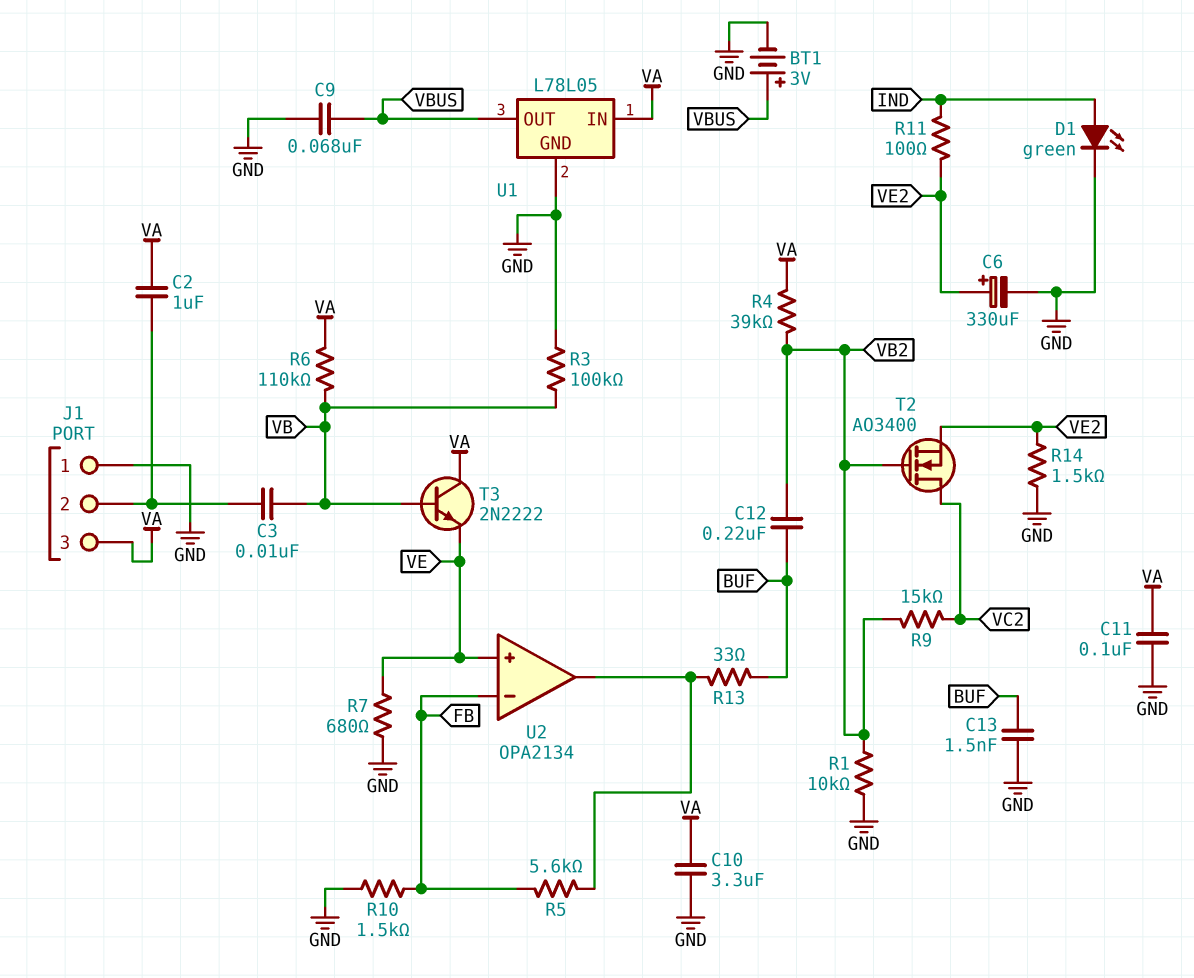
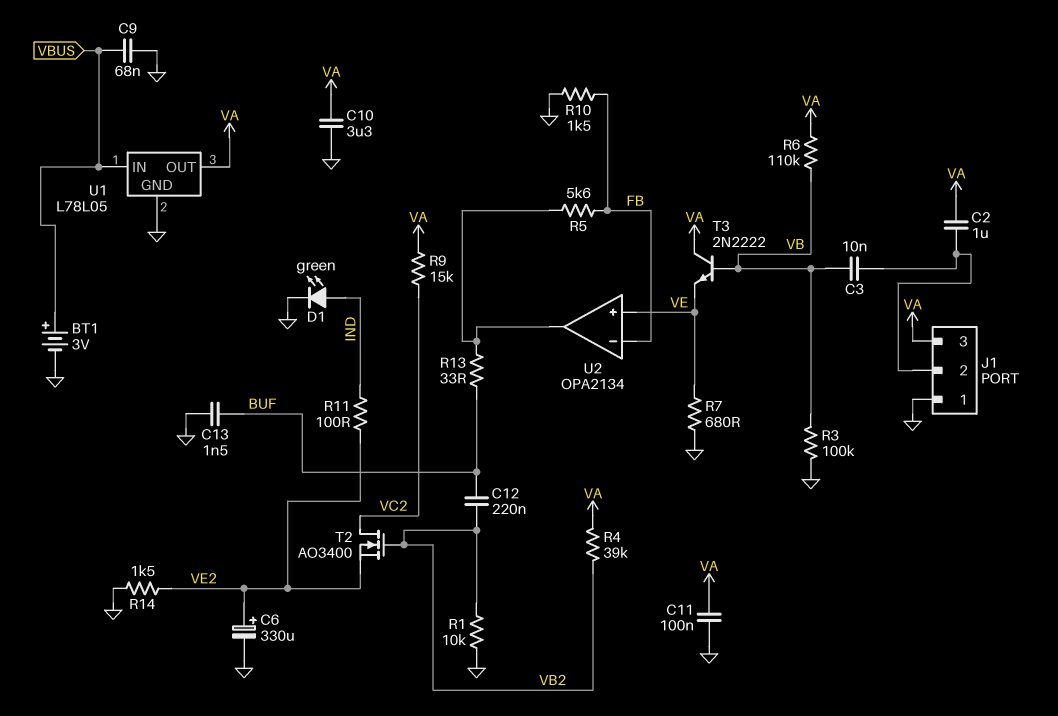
R9: 15k (VB2, VC2) -> 15k (VA, VC2)
U1 pin IN: VA -> VBUS
U1 pin OUT: VBUS -> VA

